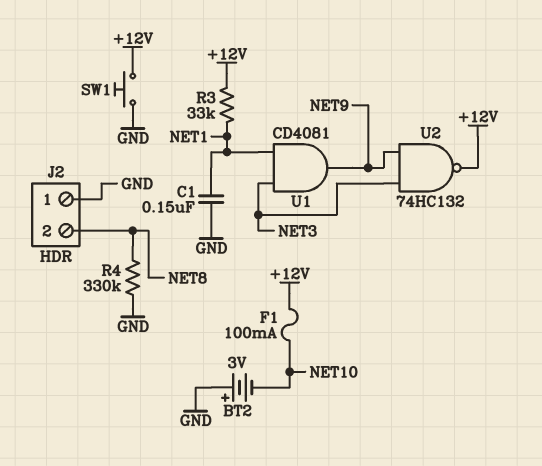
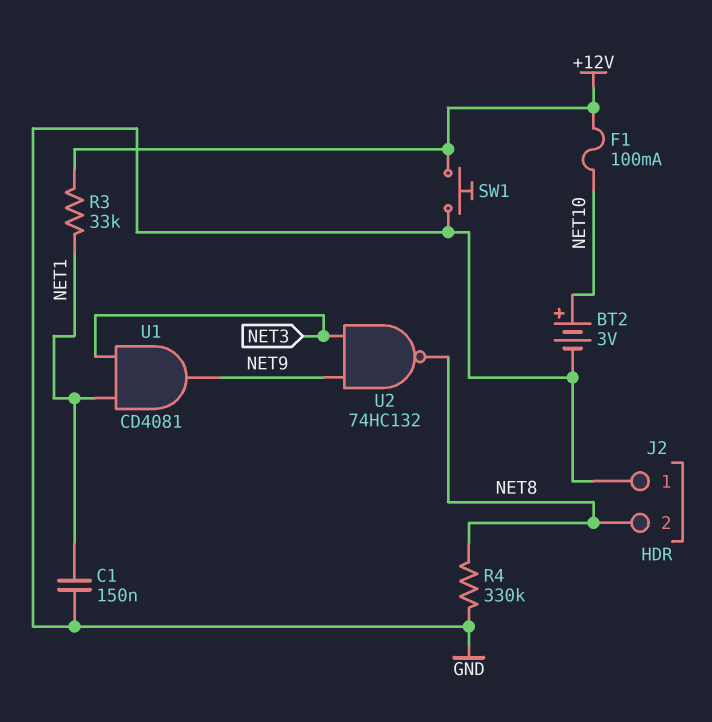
BT2: 3V (plus GND, minus NET10) -> 3V (plus NET10, minus GND)
U2: NAND 74HC132 (in NET3, in NET9, out +12V) -> NAND 74HC132 (in NET3, in NET9, out NET8)

